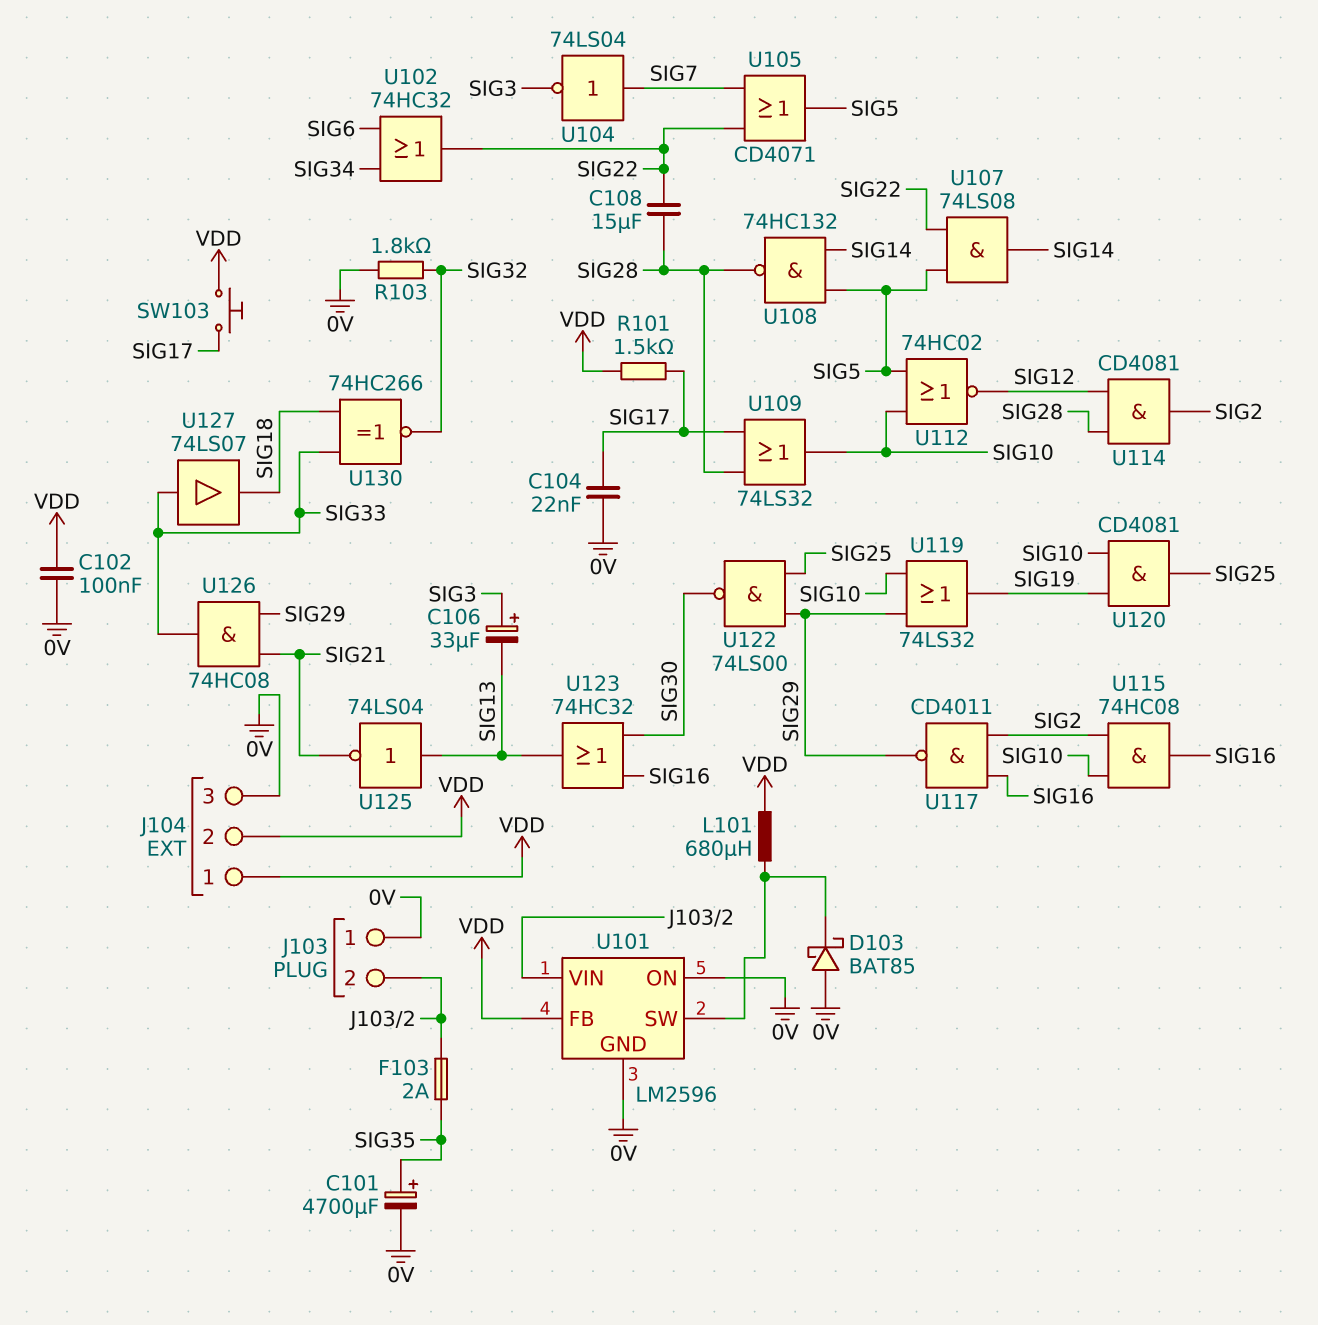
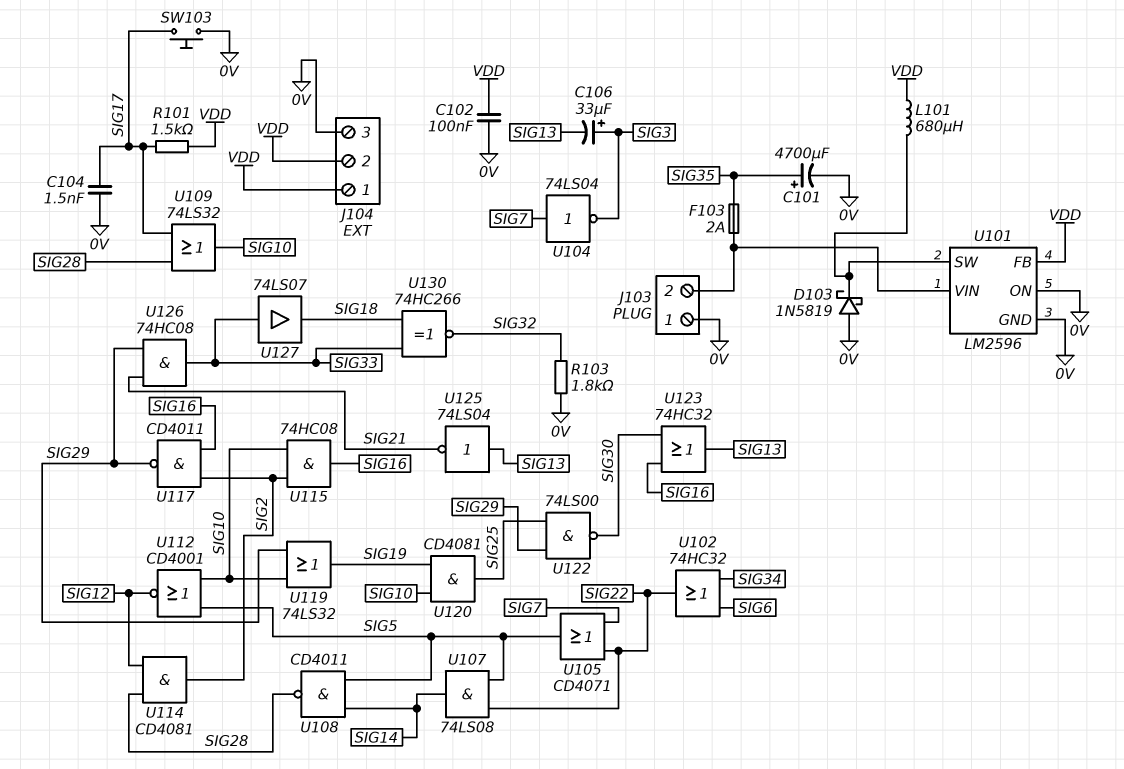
C104: 22nF (0V, SIG17) -> 1.5nF (0V, SIG17)
C108: 15uF (SIG22, SIG28) -> none
D103: schottky BAT85 (A 0V, K U101/SW) -> schottky 1N5819 (A 0V, K U101/SW)
SW103: button (SIG17, VDD) -> button (0V, SIG17)
U108: NAND 74HC132 (in SIG5, in SIG14, out SIG28) -> NAND CD4011 (in SIG5, in SIG14, out SIG28)
U112: NOR 74HC02 (in SIG5, in SIG10, out SIG12) -> NOR CD4001 (in SIG5, in SIG10, out SIG12)

